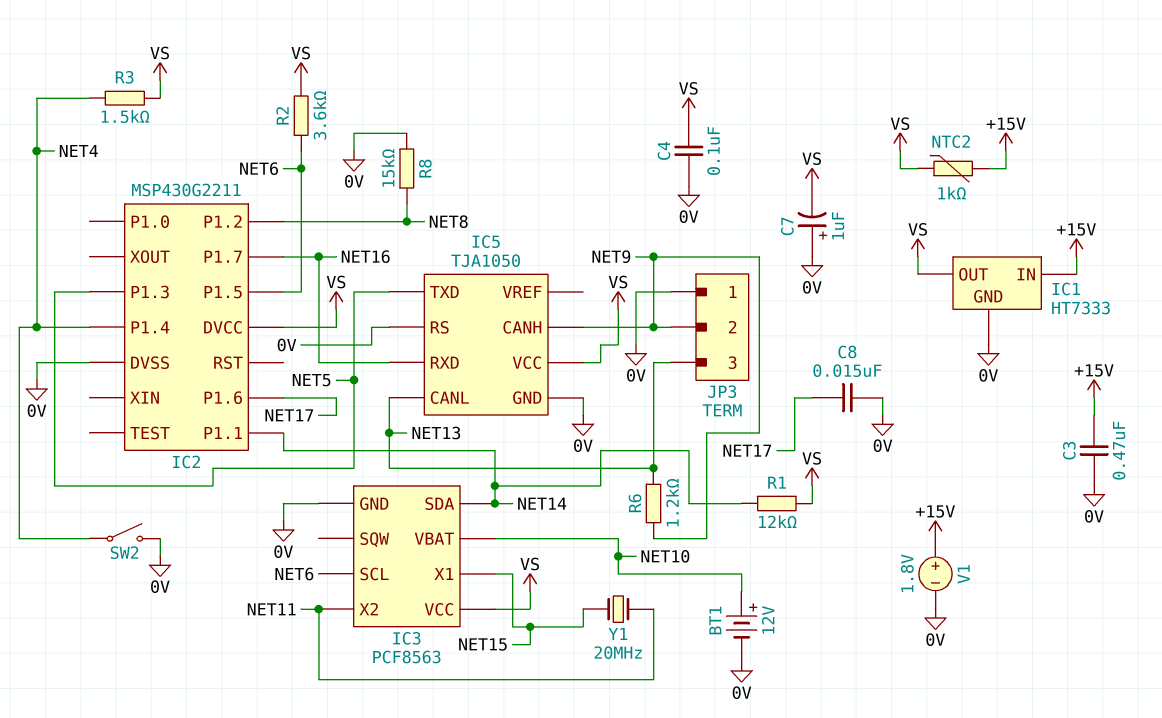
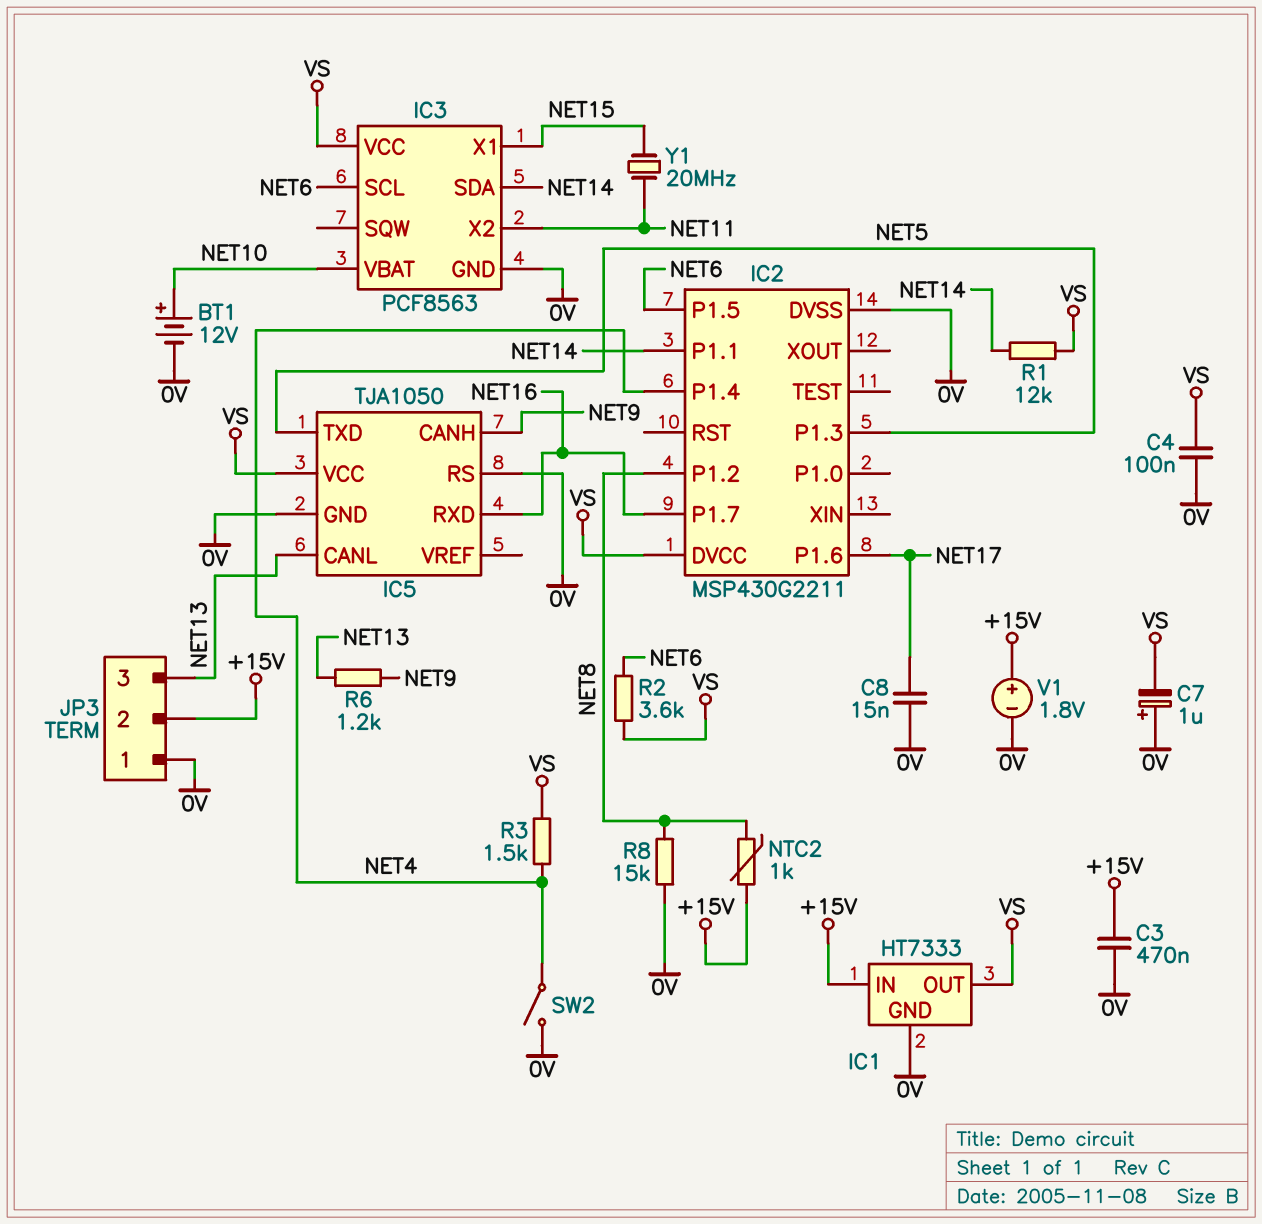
JP3 pin 2: NET9 -> +15V
NTC2: 1k (+15V, VS) -> 1k (+15V, NET8)

